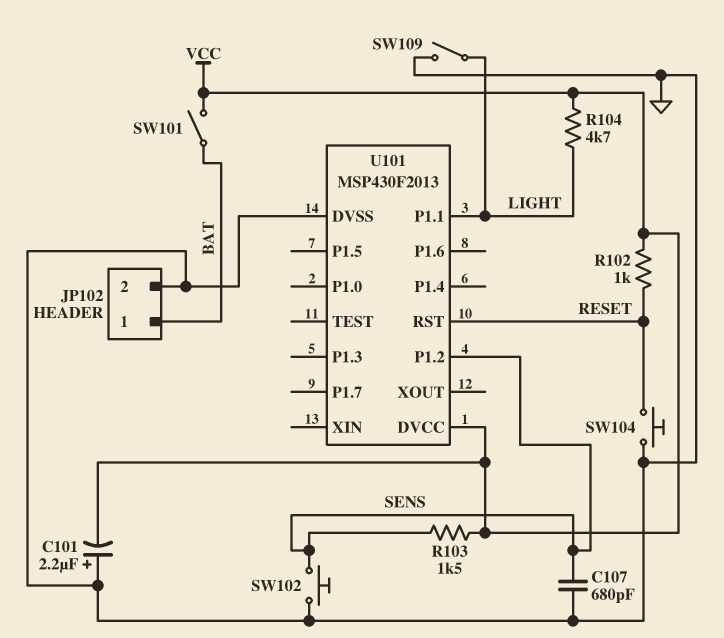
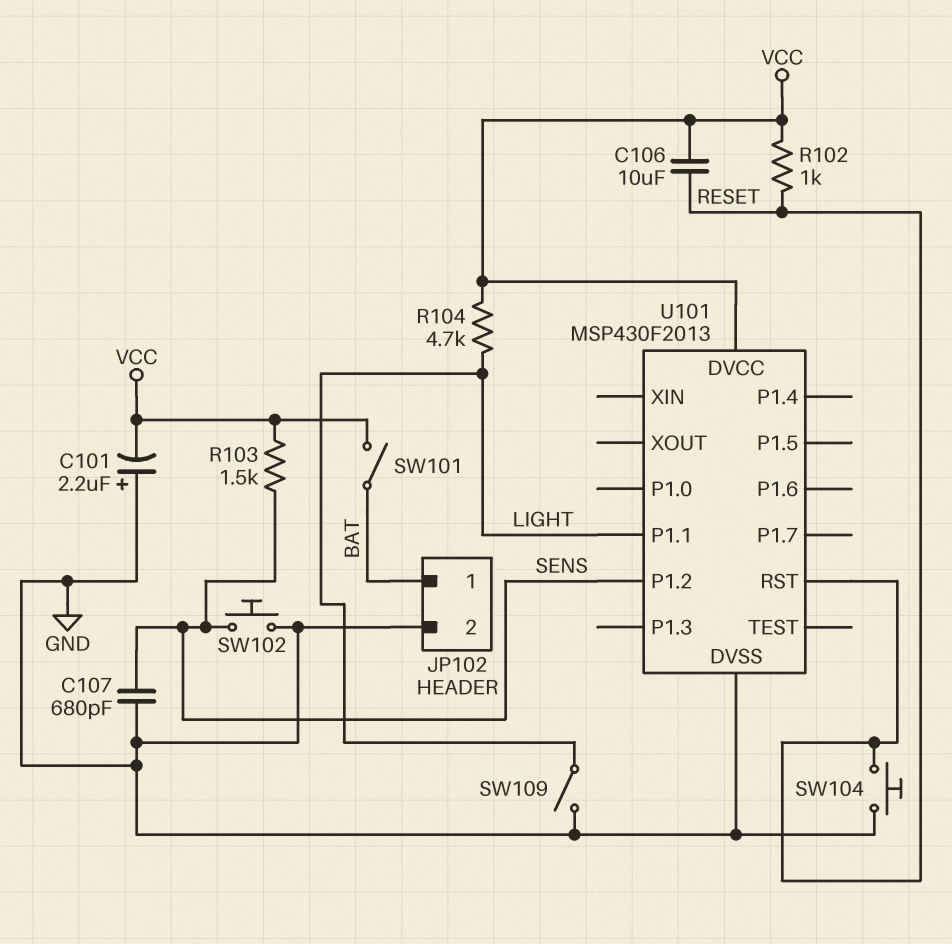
C106: none -> 10uF (RESET, VCC)

